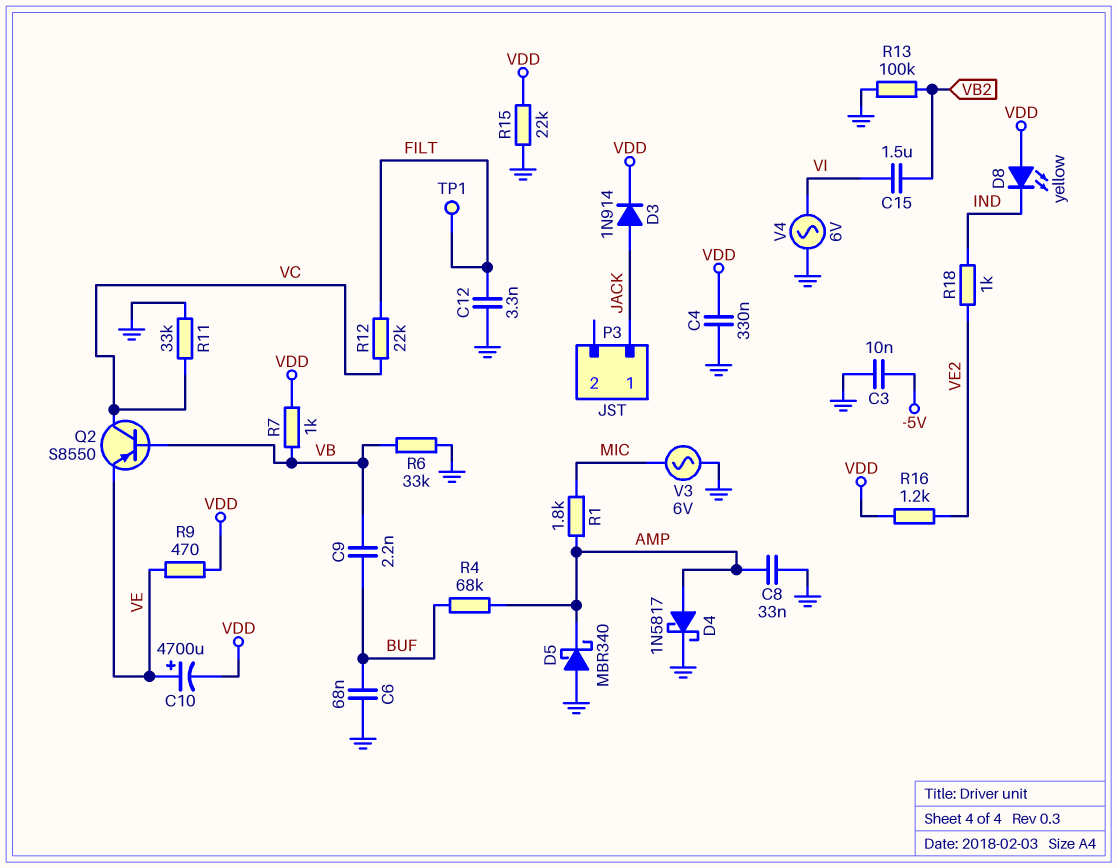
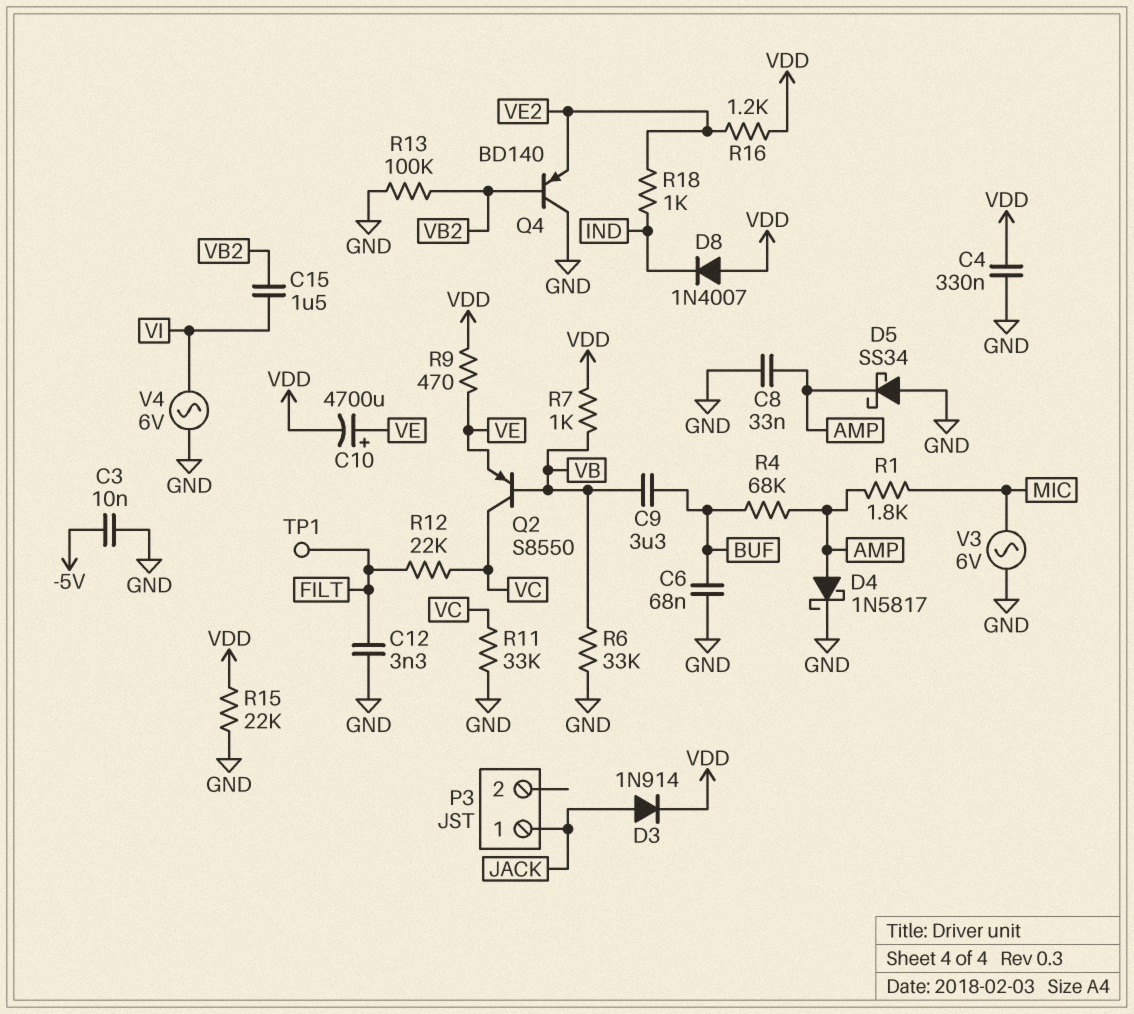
C9: 2.2nF (BUF, VB) -> 3.3uF (BUF, VB)
D5: schottky MBR340 (A GND, K AMP) -> schottky SS34 (A GND, K AMP)
D8: LED yellow (A VDD, K IND) -> diode 1N4007 (A VDD, K IND)
Q4: none -> PNP BD140 (B VB2, C GND, E VE2)

